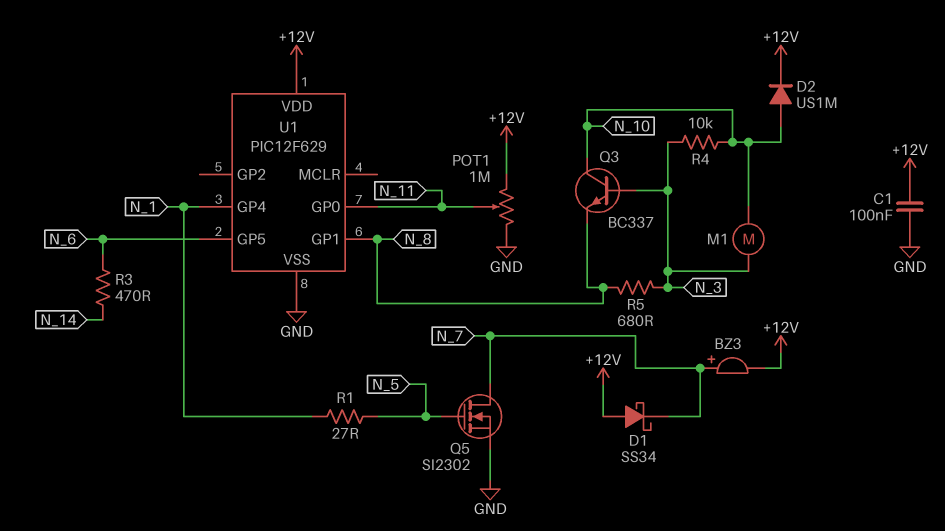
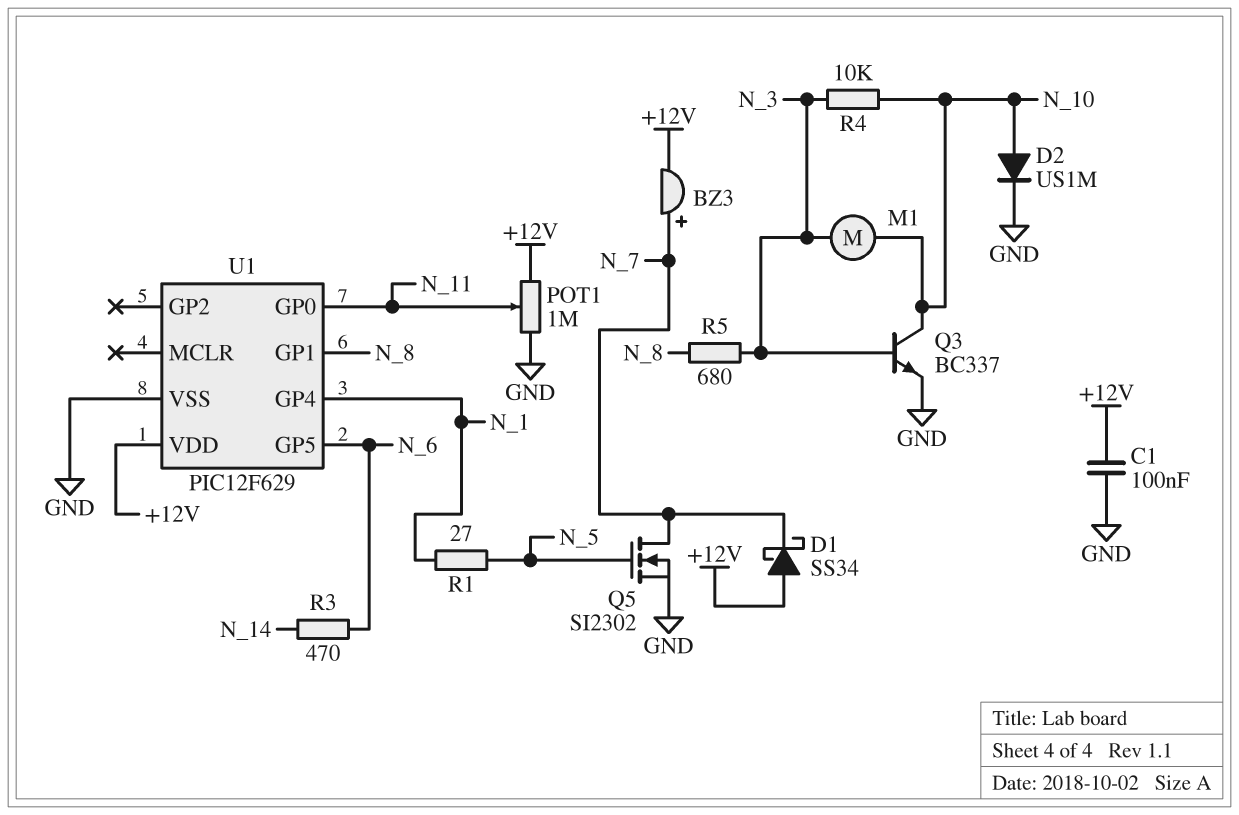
D2: diode US1M (A N_10, K +12V) -> diode US1M (A N_10, K GND)
Q3: NPN BC337 (B N_3, C N_10, E N_8) -> NPN BC337 (B N_3, C N_10, E GND)

